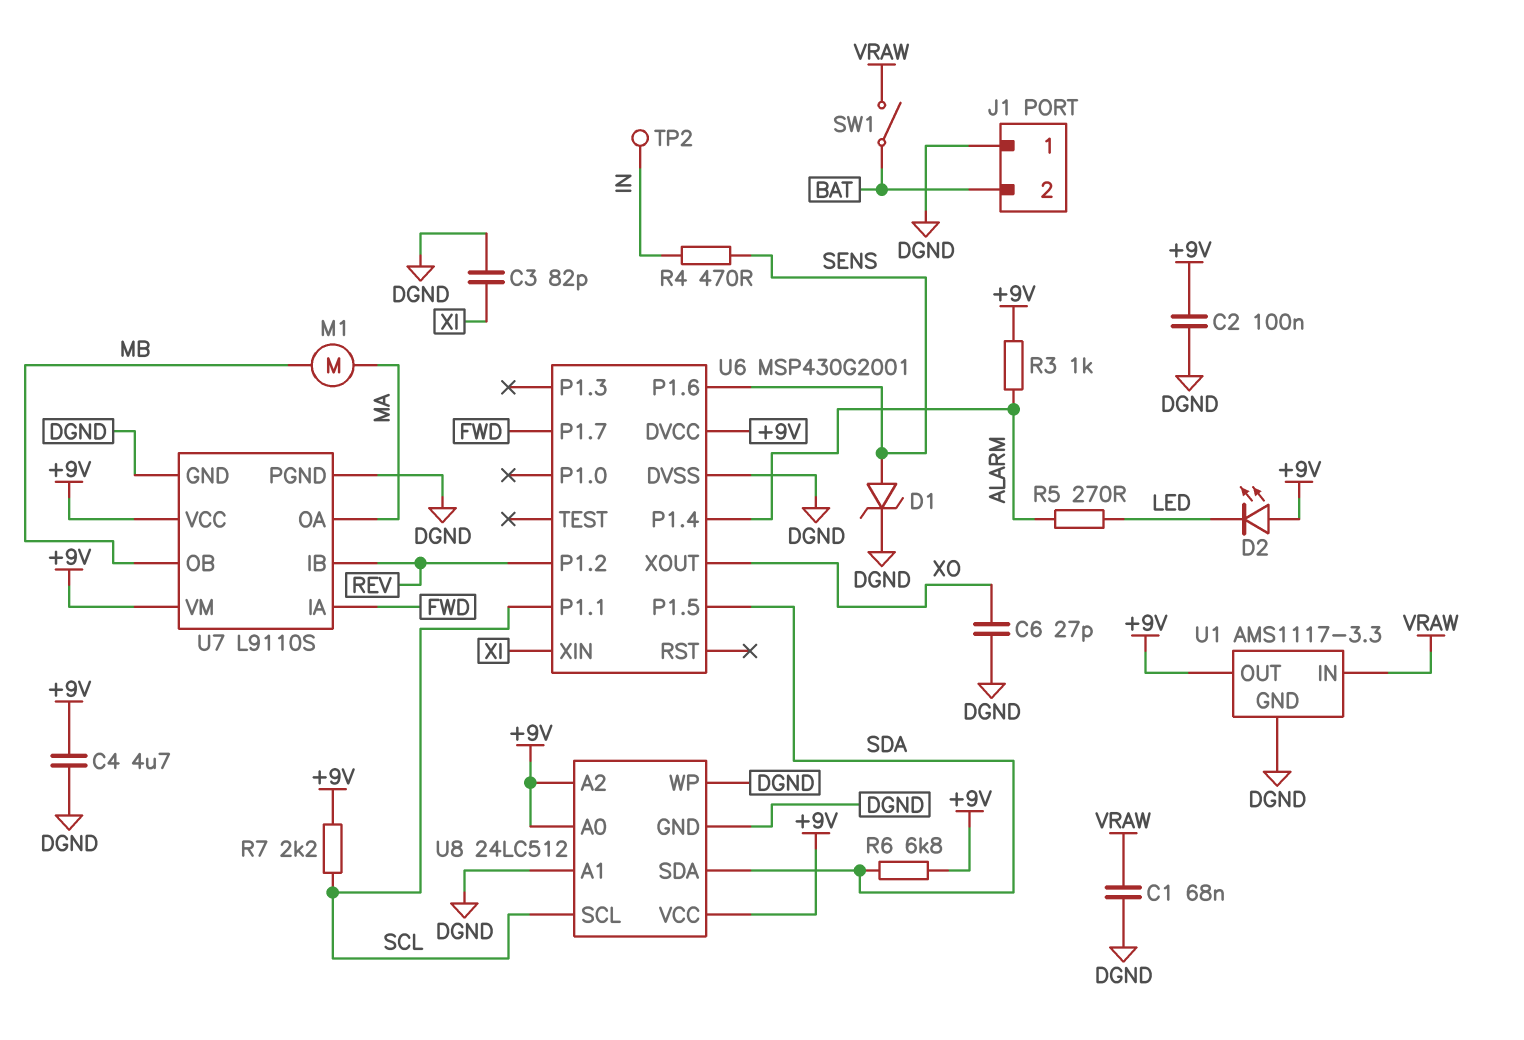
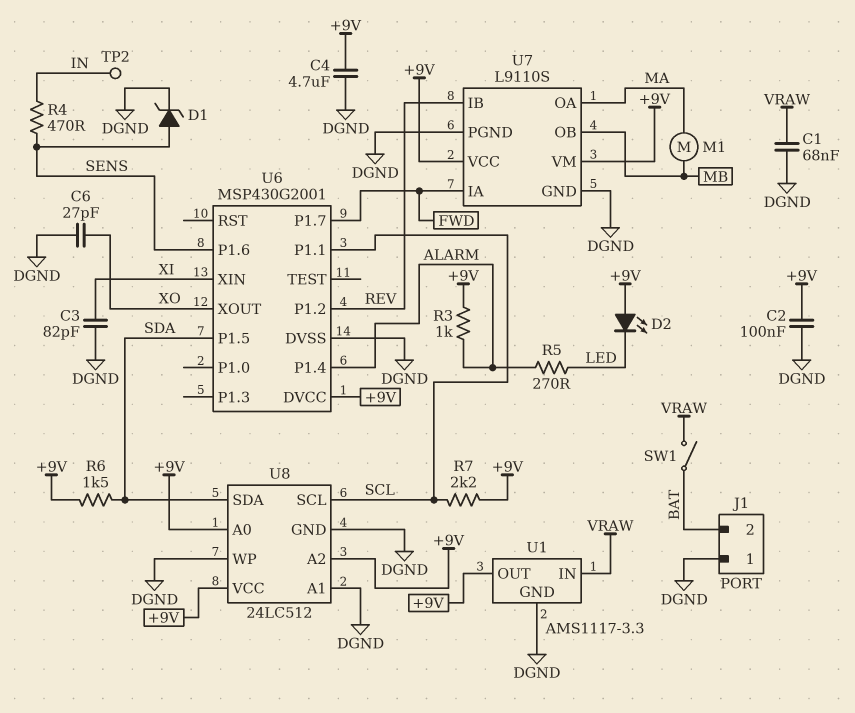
R6: 6.8k (+9V, SDA) -> 1.5k (+9V, SDA)

